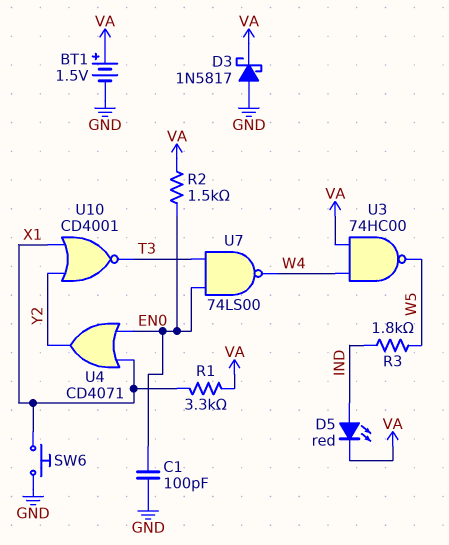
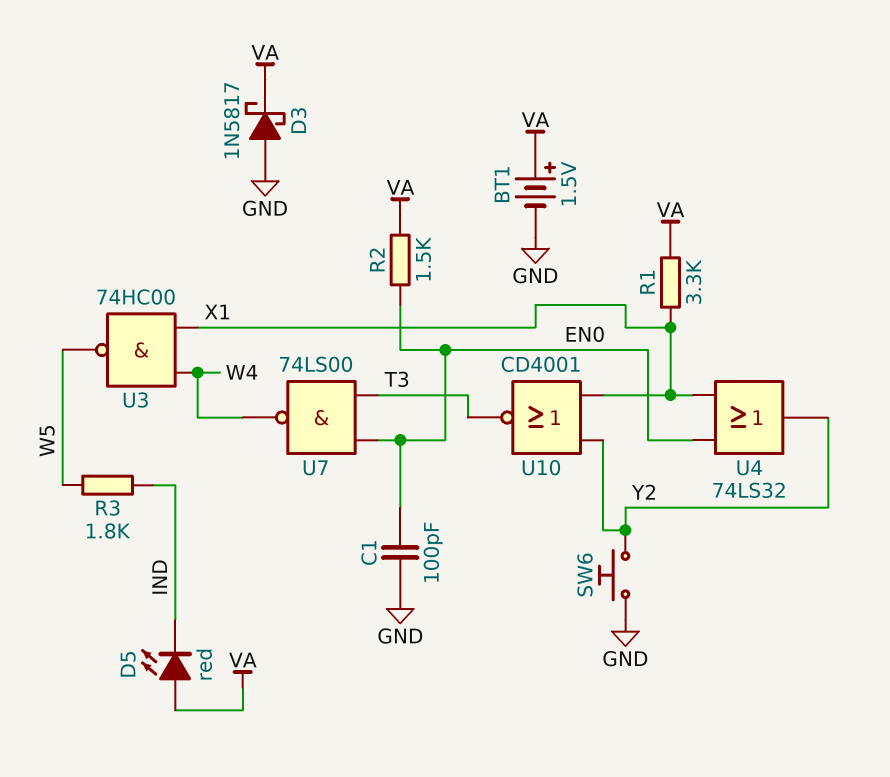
D5: LED red (A IND, K VA) -> LED red (A VA, K IND)
SW6: button (GND, X1) -> button (GND, Y2)
U3: NAND 74HC00 (in VA, in W4, out W5) -> NAND 74HC00 (in W4, in X1, out W5)
U4: OR CD4071 (in EN0, in X1, out Y2) -> OR 74LS32 (in EN0, in X1, out Y2)

